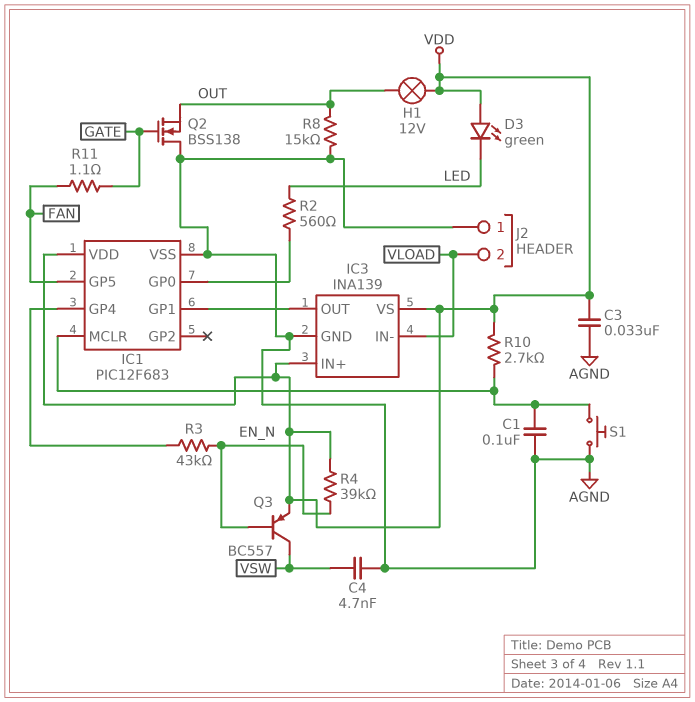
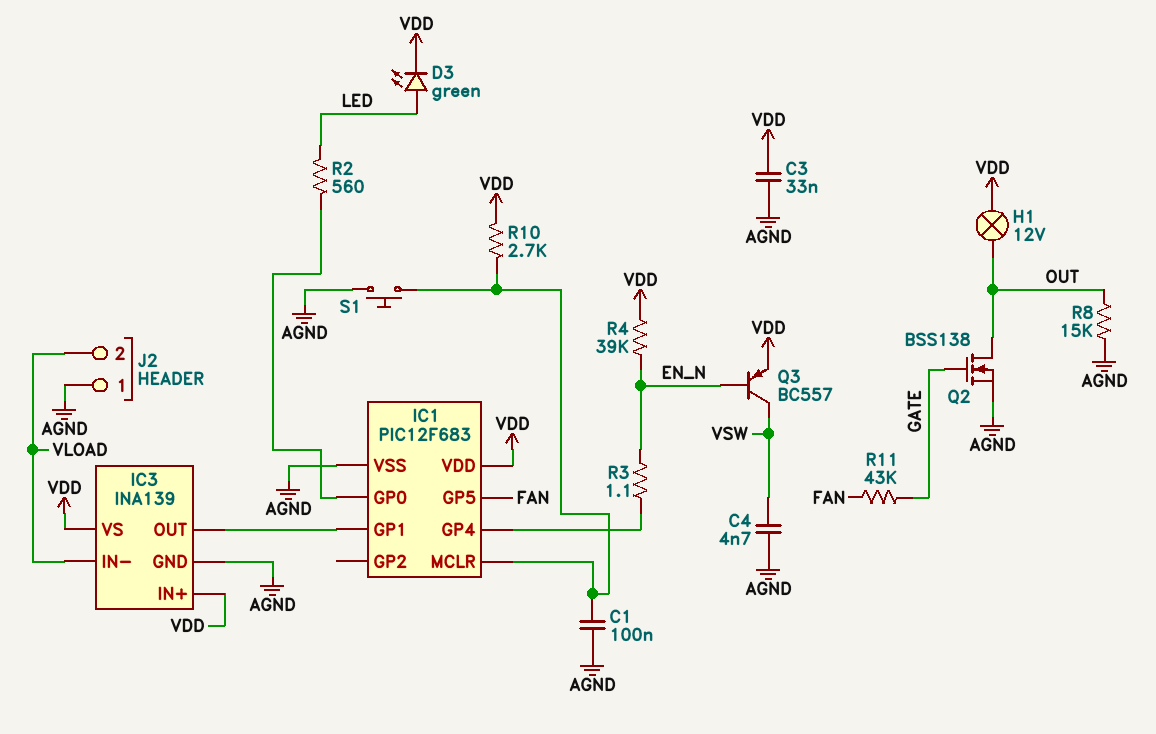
D3: LED green (A VDD, K LED) -> LED green (A LED, K VDD)
Q2: NMOS BSS138 (G GATE, D AGND, S OUT) -> NMOS BSS138 (G GATE, D OUT, S AGND)
R3: 43k (EN_N, IC1/GP4) -> 1.1 (EN_N, IC1/GP4)
R11: 1.1 (FAN, GATE) -> 43k (FAN, GATE)

